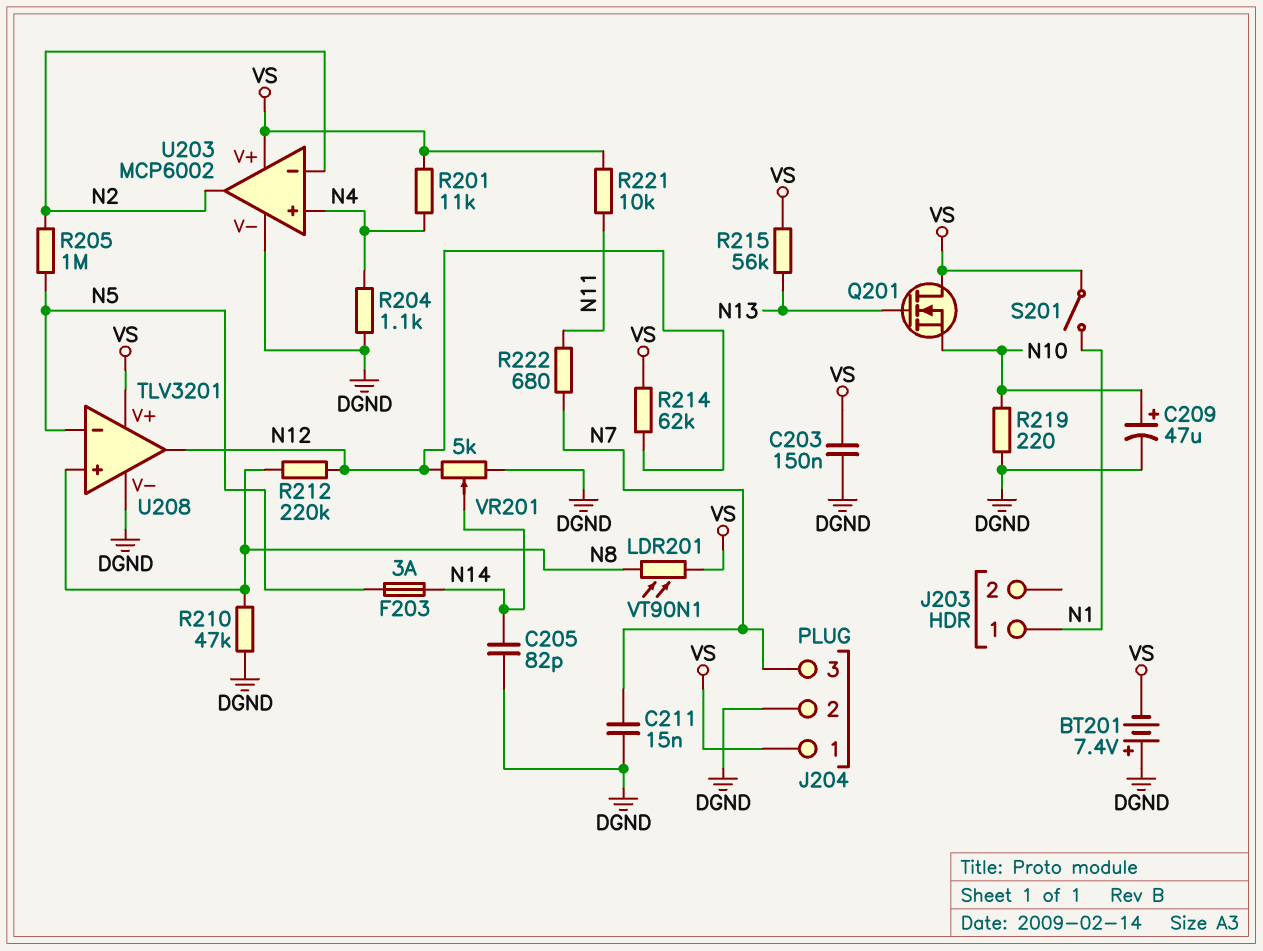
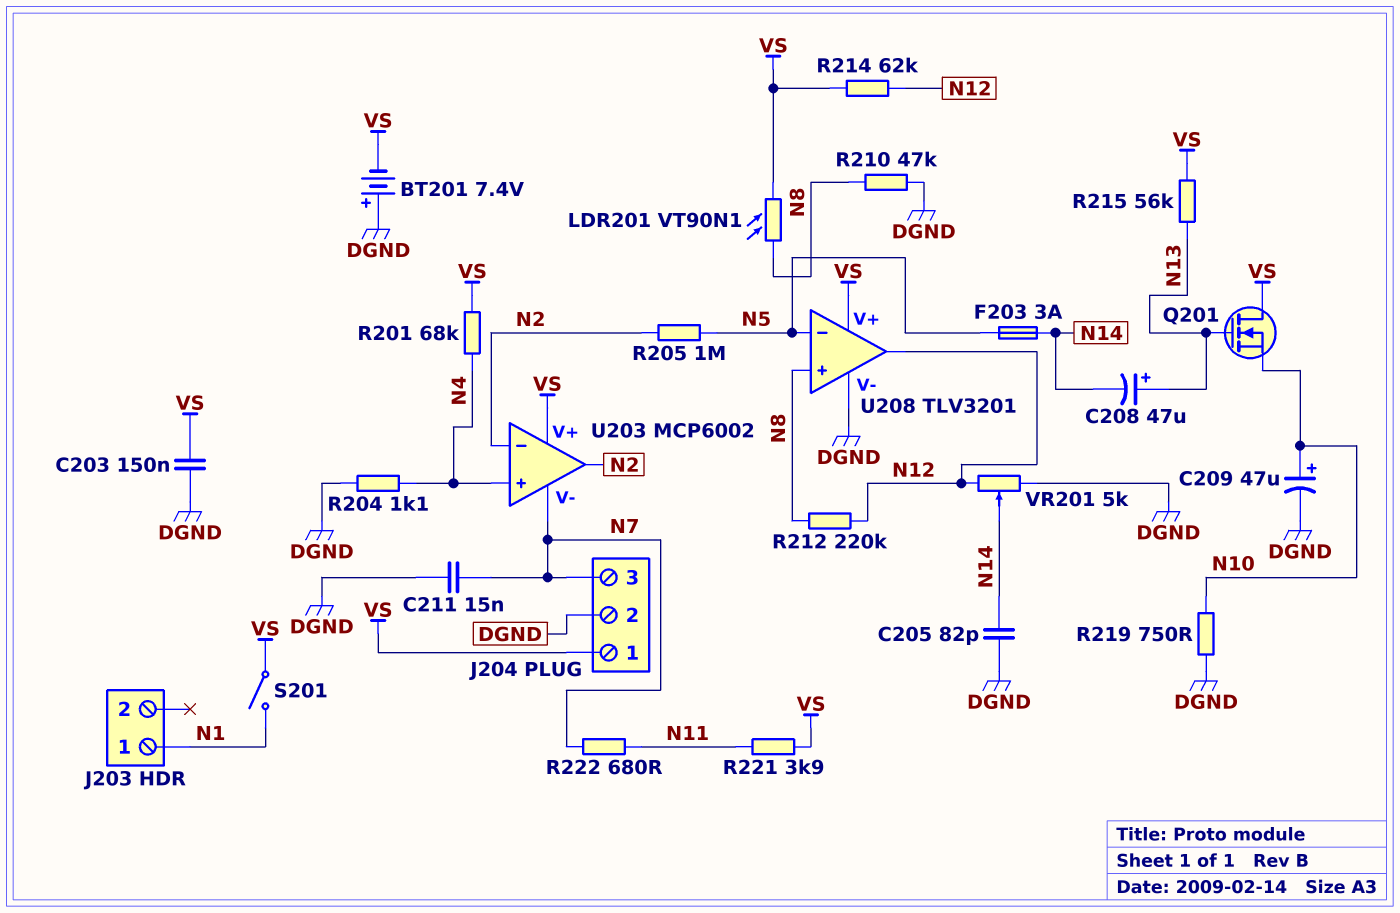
C208: none -> 47uF (plus N13, minus N14)
R201: 11k (N4, VS) -> 68k (N4, VS)
R219: 220 (DGND, N10) -> 750 (DGND, N10)
R221: 10k (N11, VS) -> 3.9k (N11, VS)
U203 pin V-: DGND -> N7

